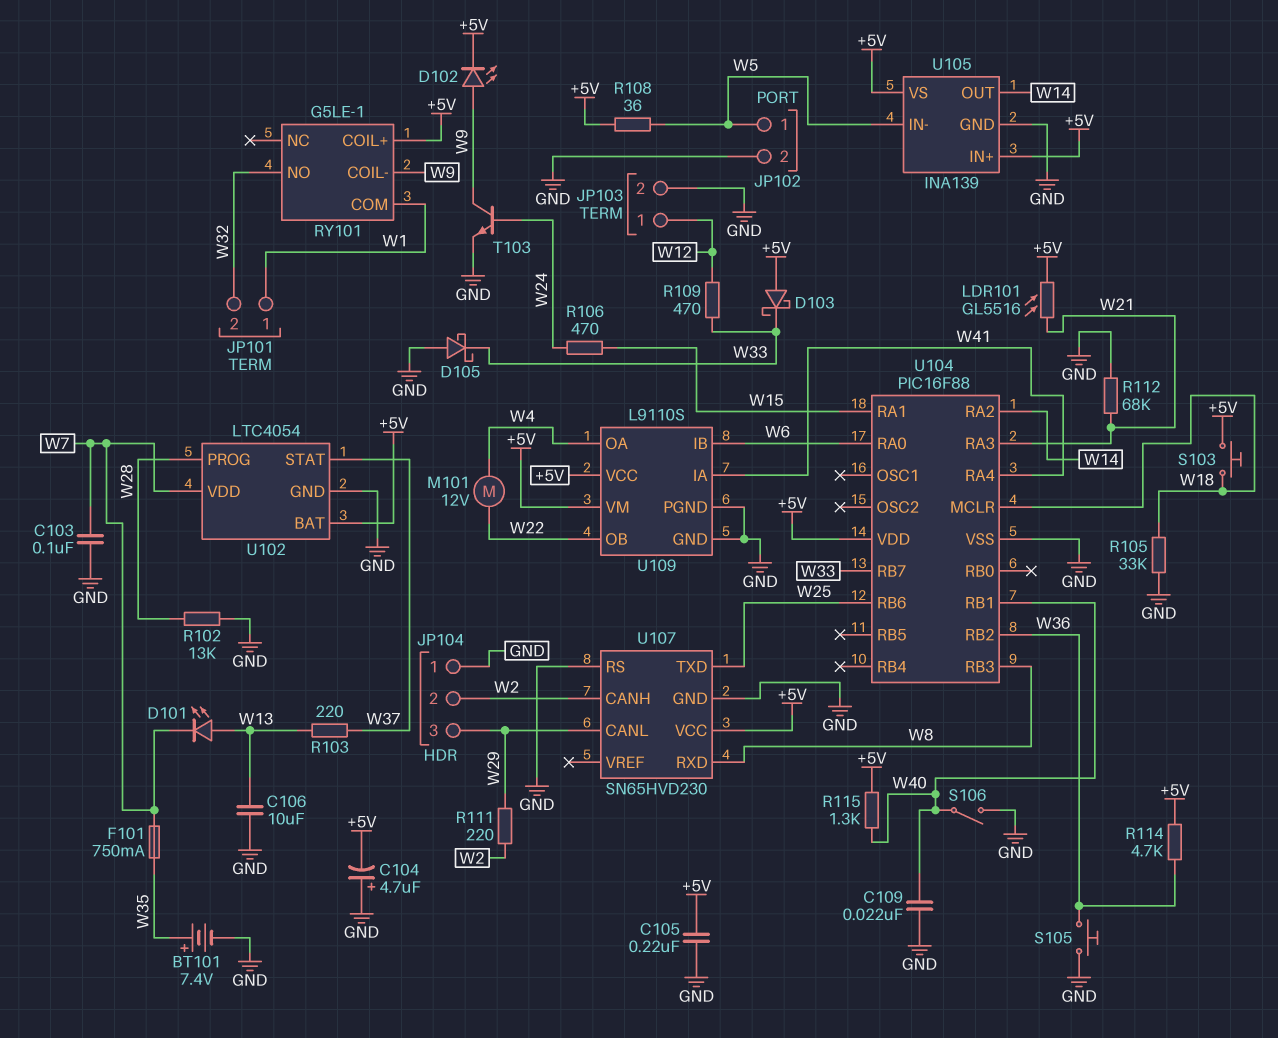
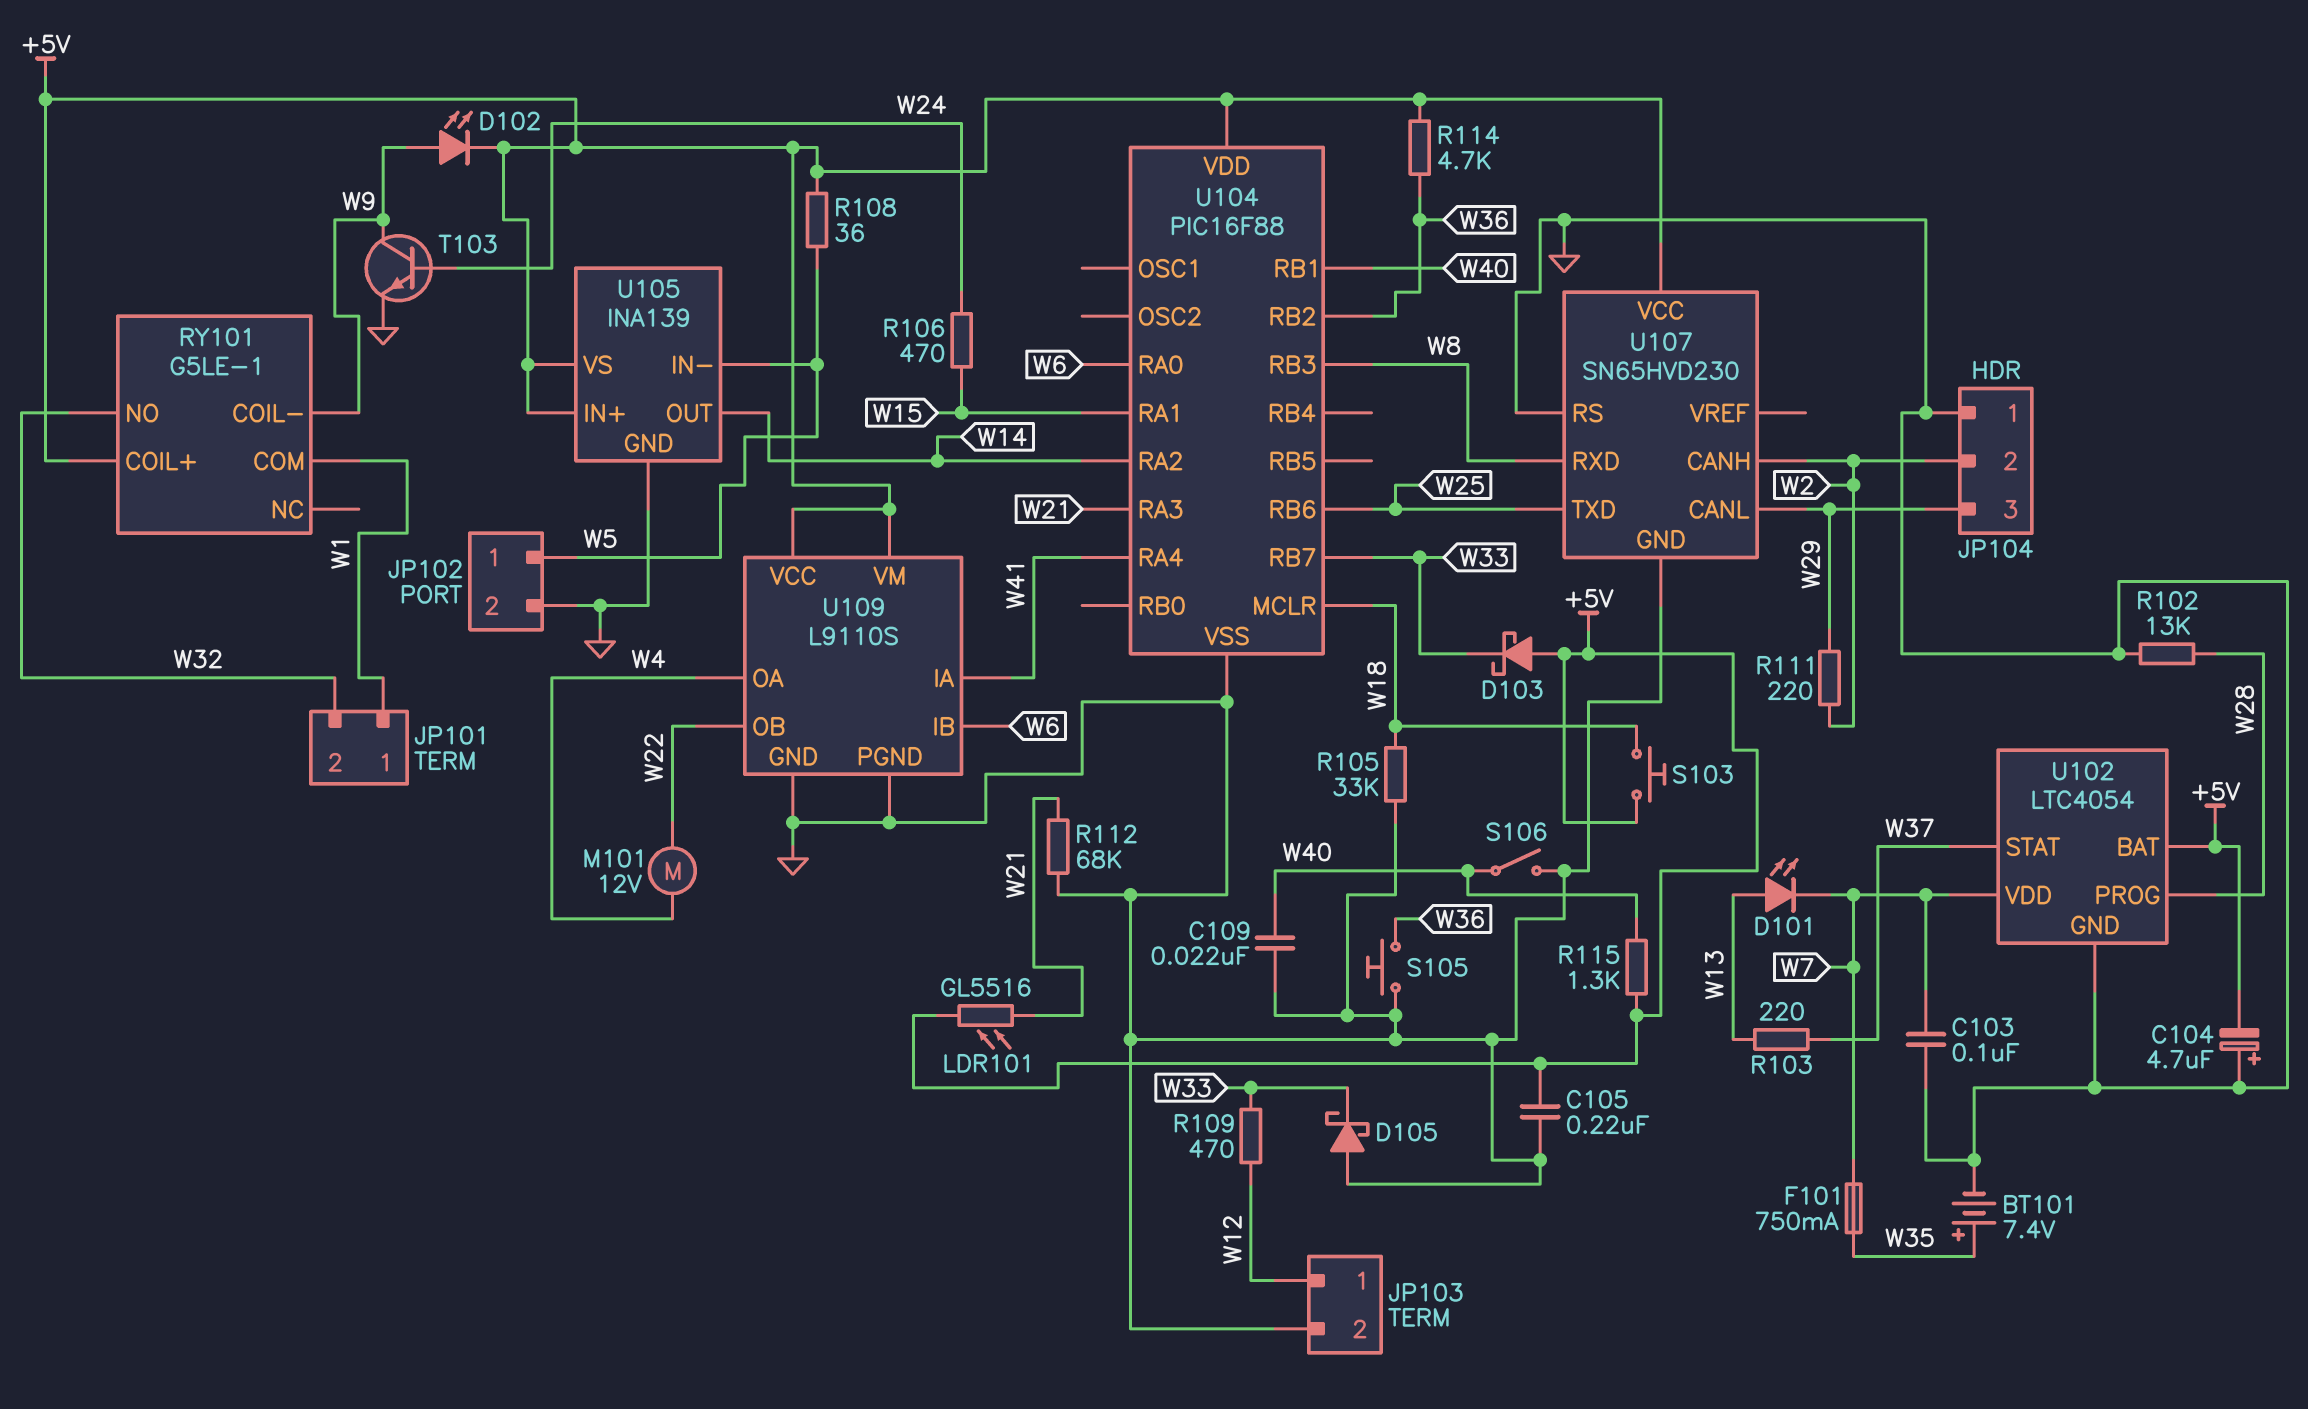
C106: 10uF (GND, W13) -> none

